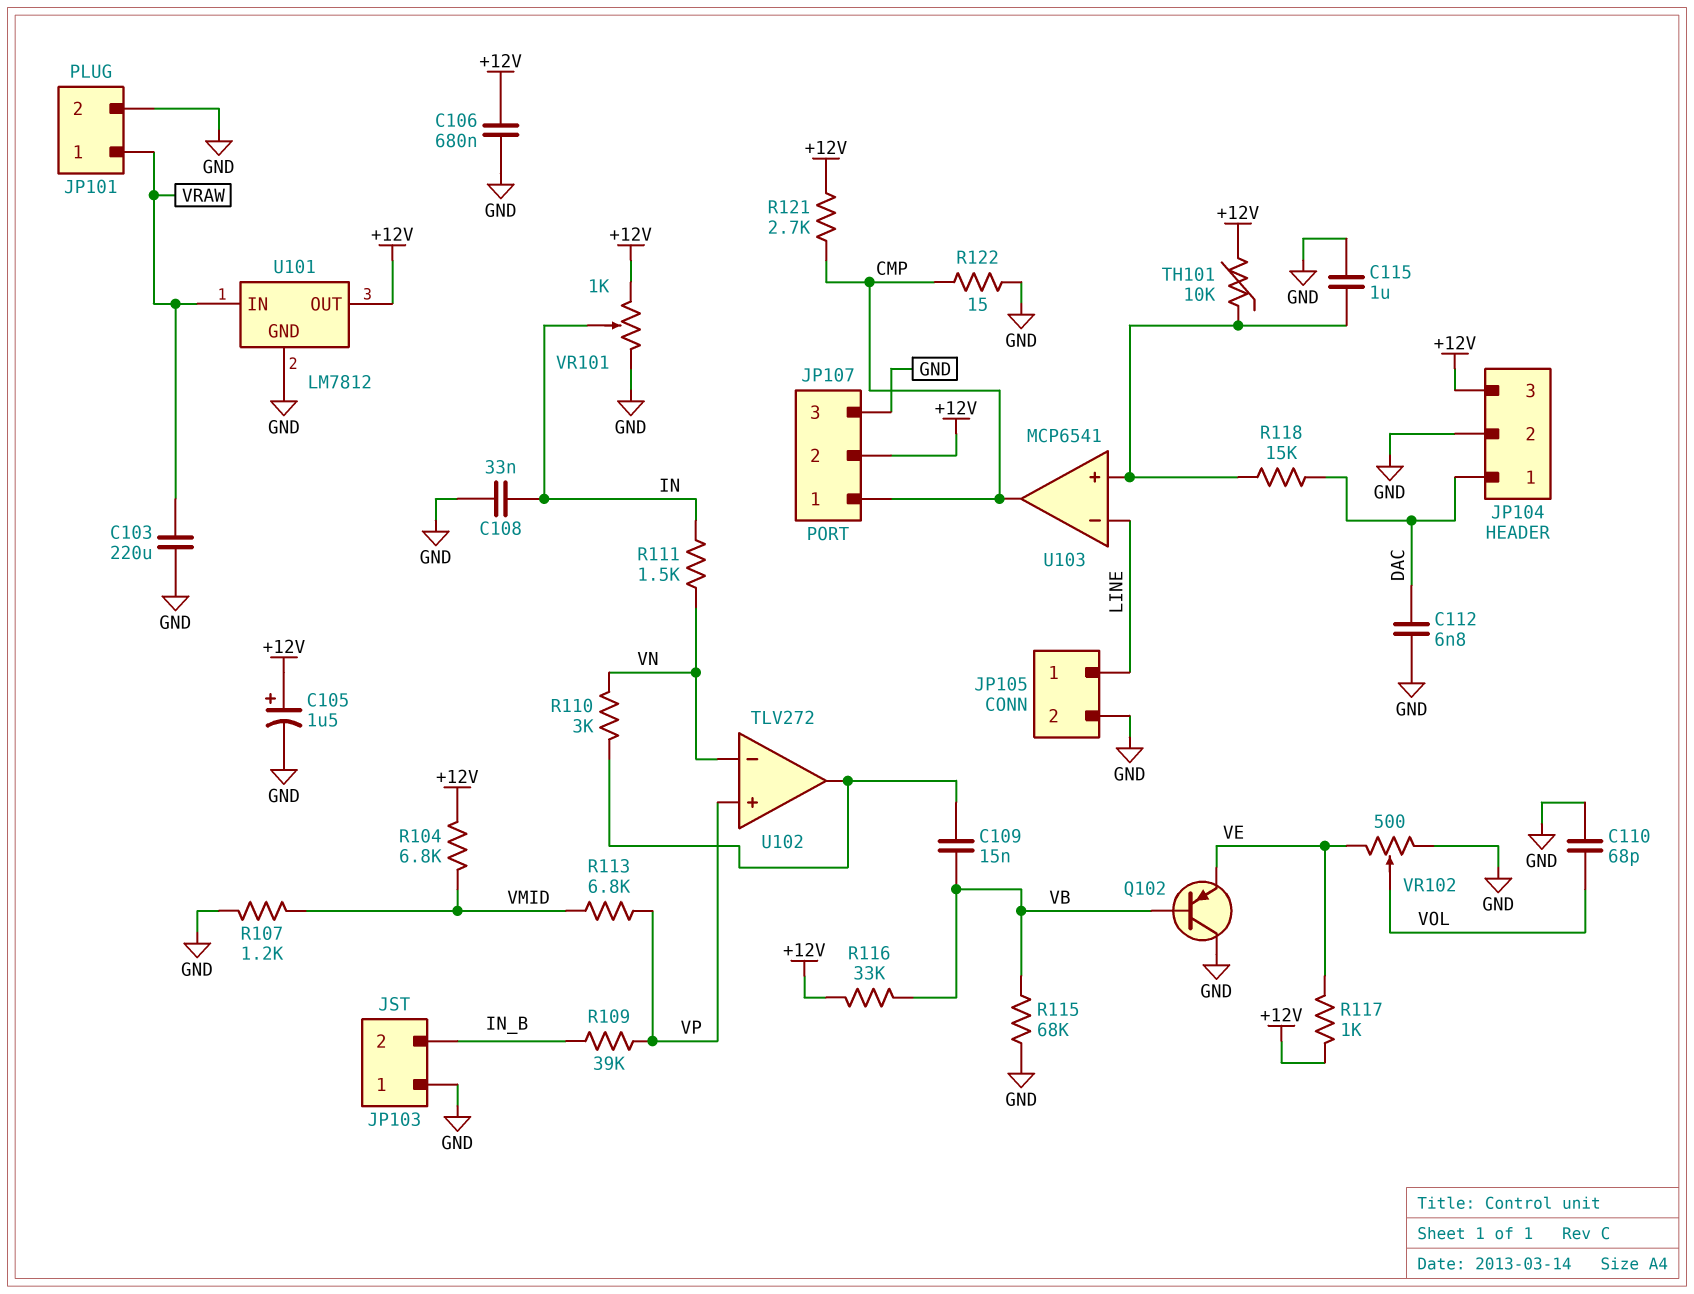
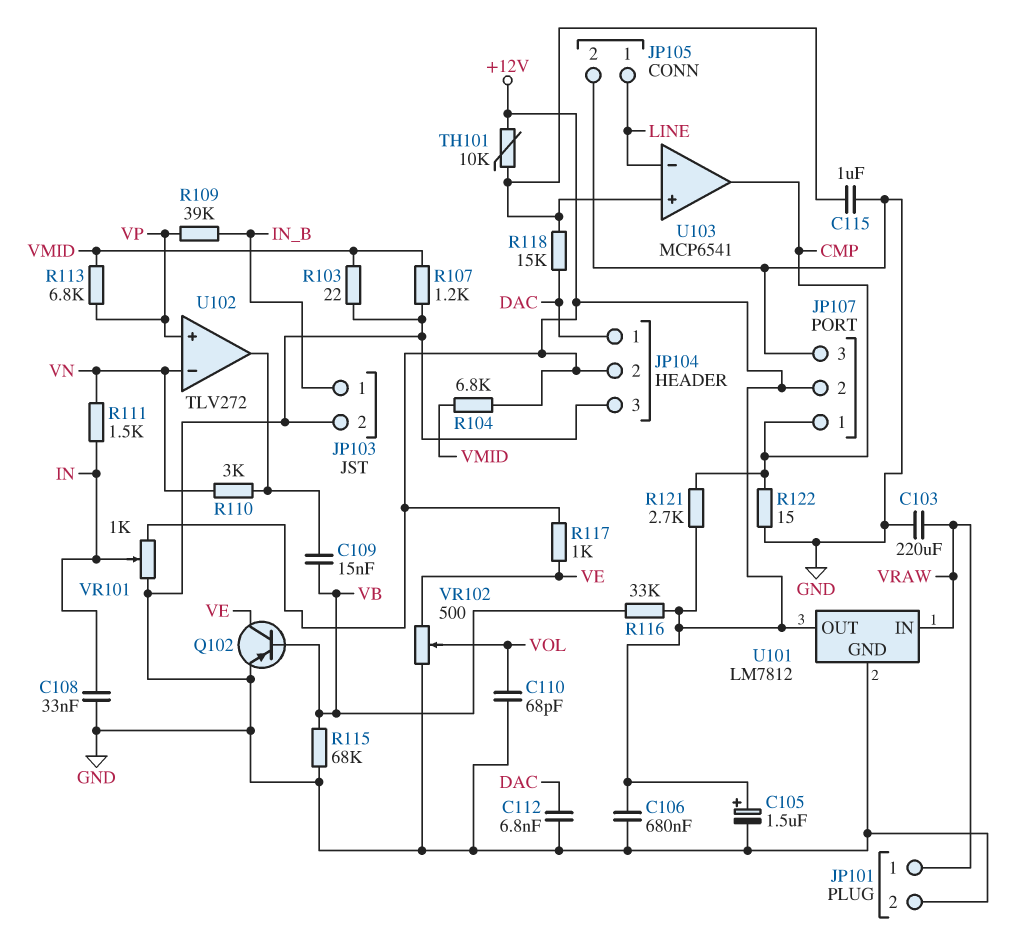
JP103 pin 1: GND -> IN_B
JP103 pin 2: IN_B -> GND
JP104 pin 2: GND -> +12V
JP104 pin 3: +12V -> GND
Q102: PNP (B VB, C GND, E VE) -> PNP (B VB, C VE, E GND)
R103: none -> 22 (GND, VMID)

